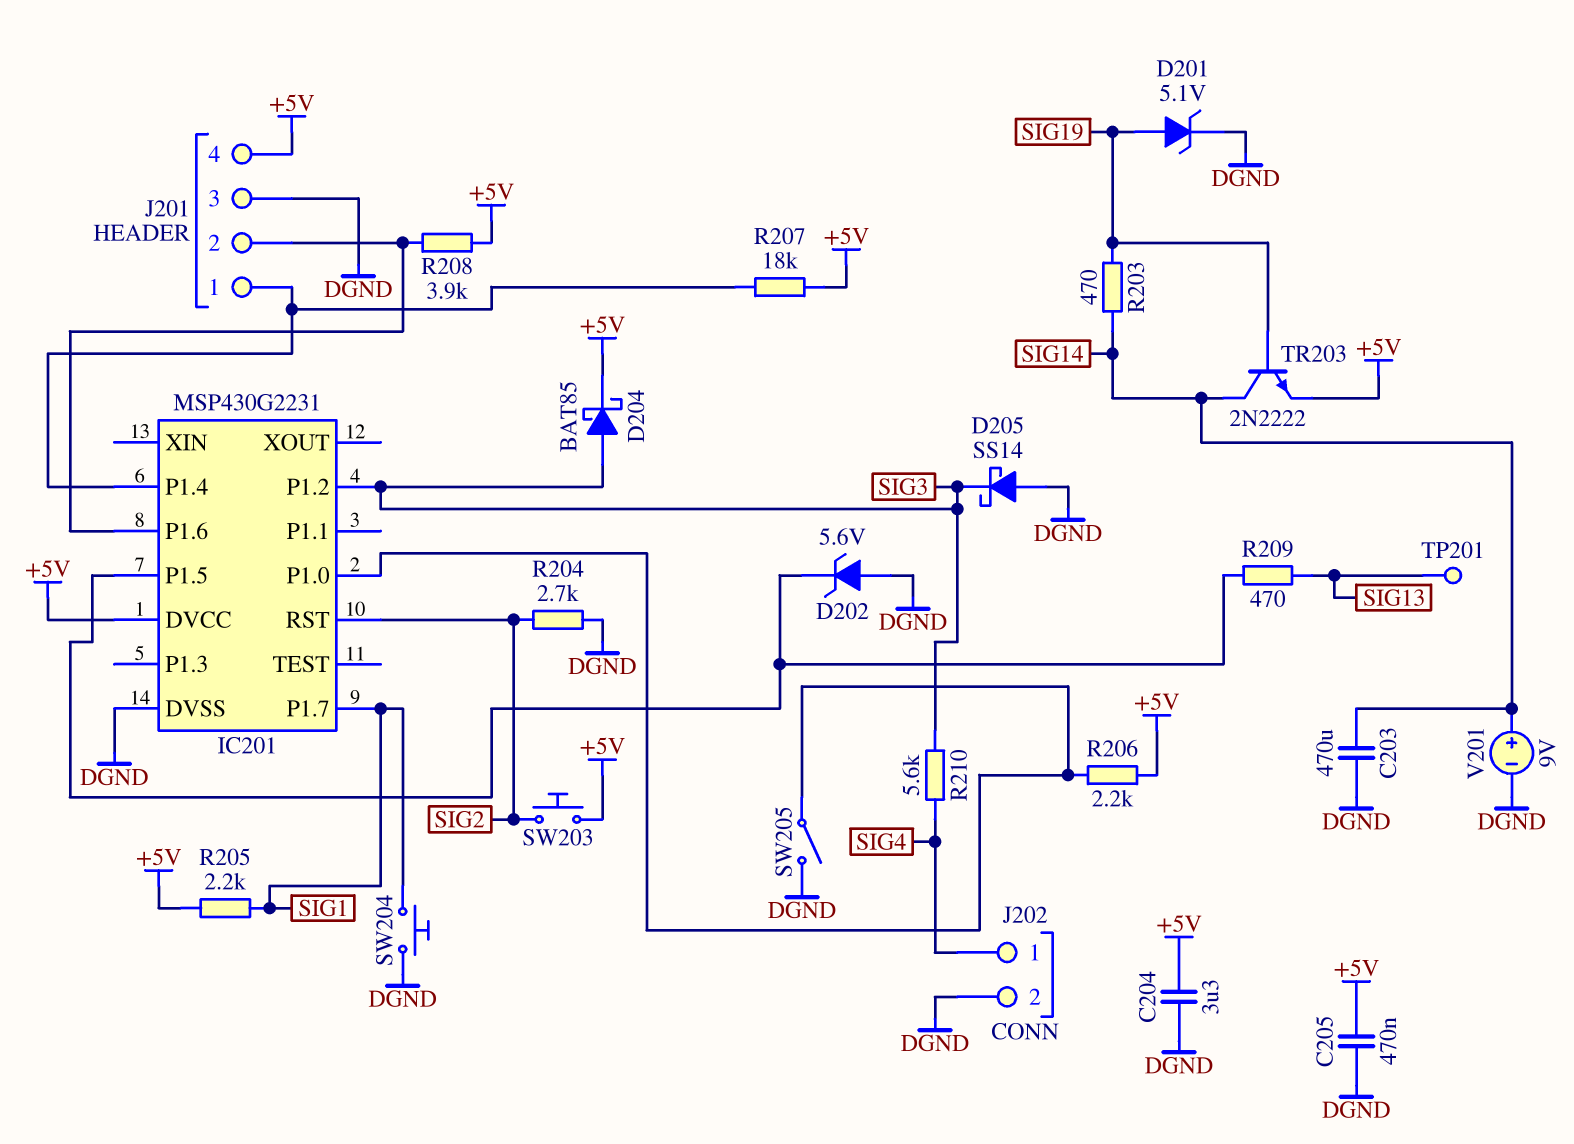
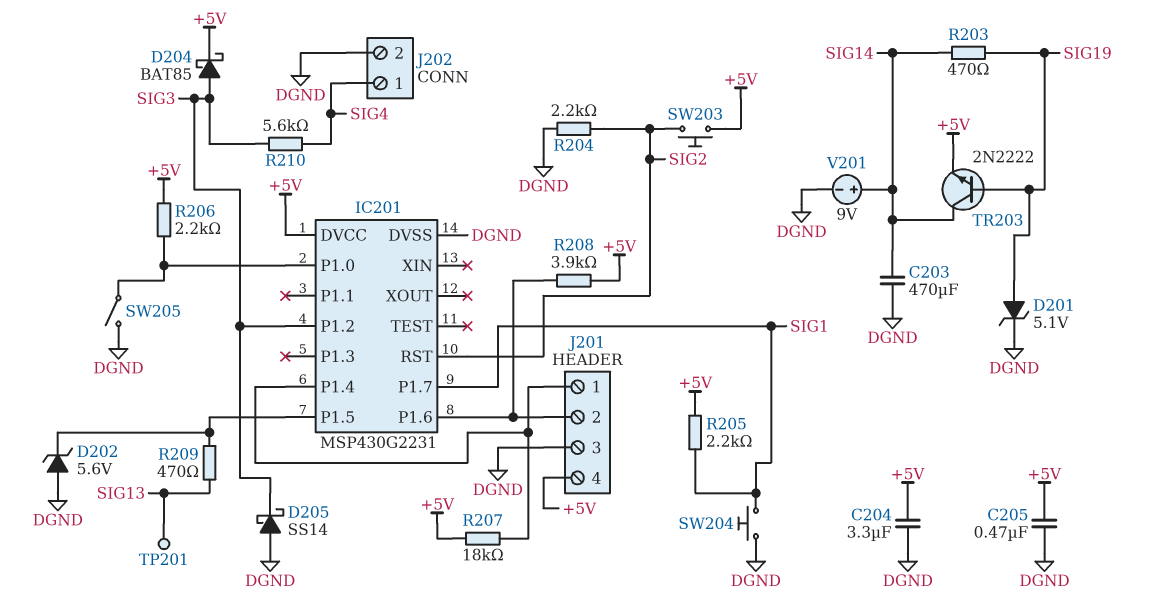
R204: 2.7k (DGND, SIG2) -> 2.2k (DGND, SIG2)

